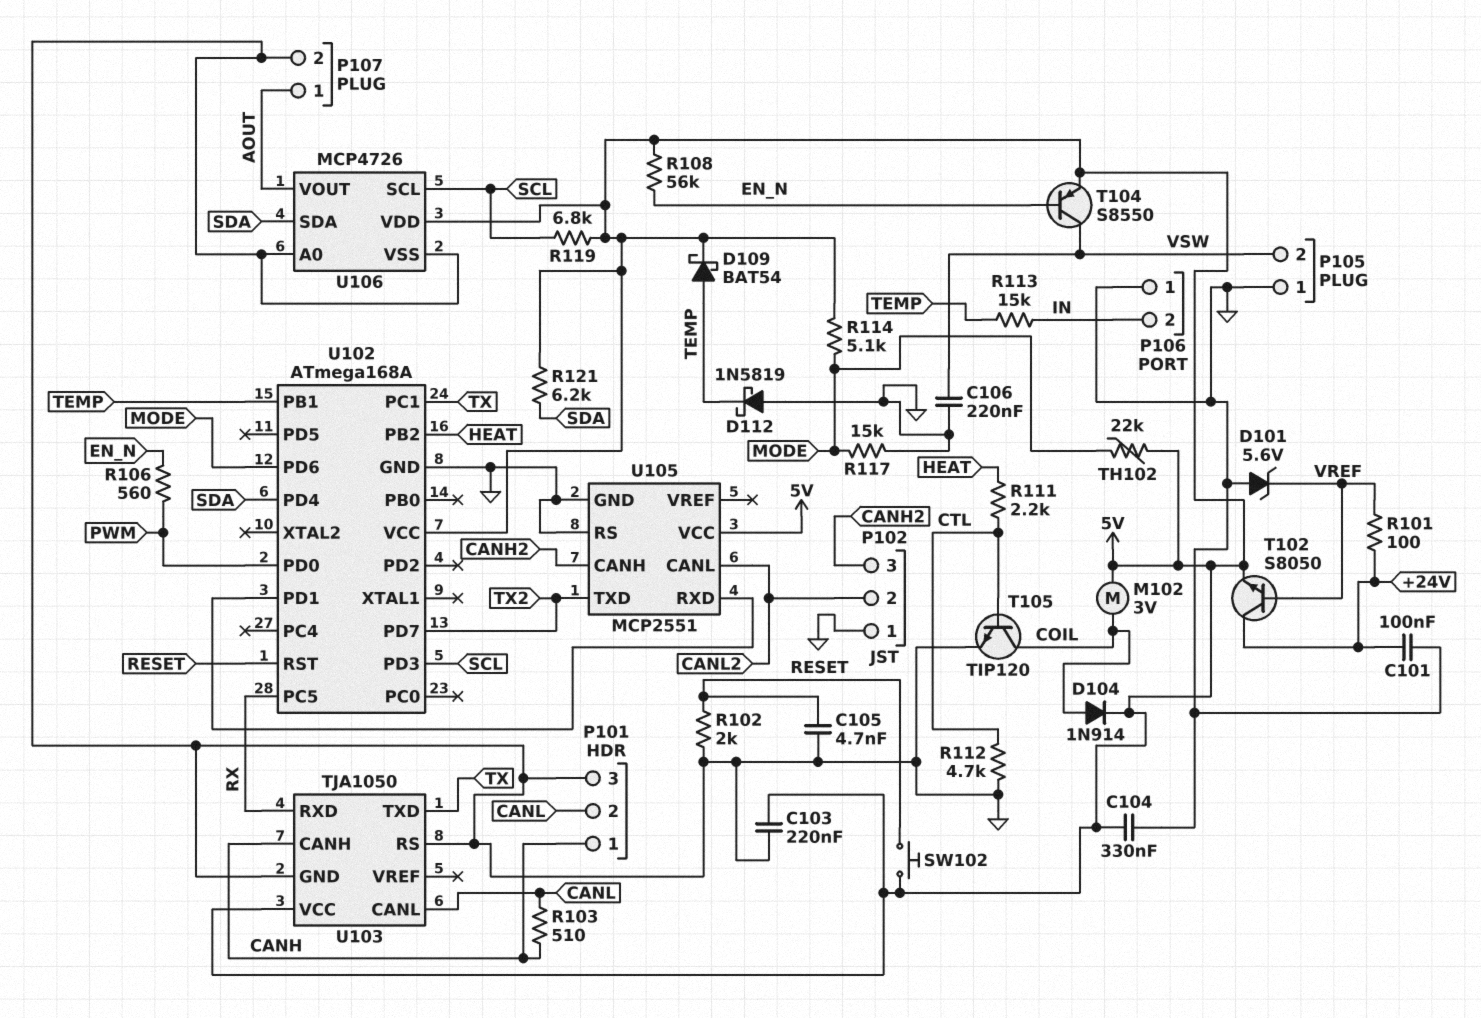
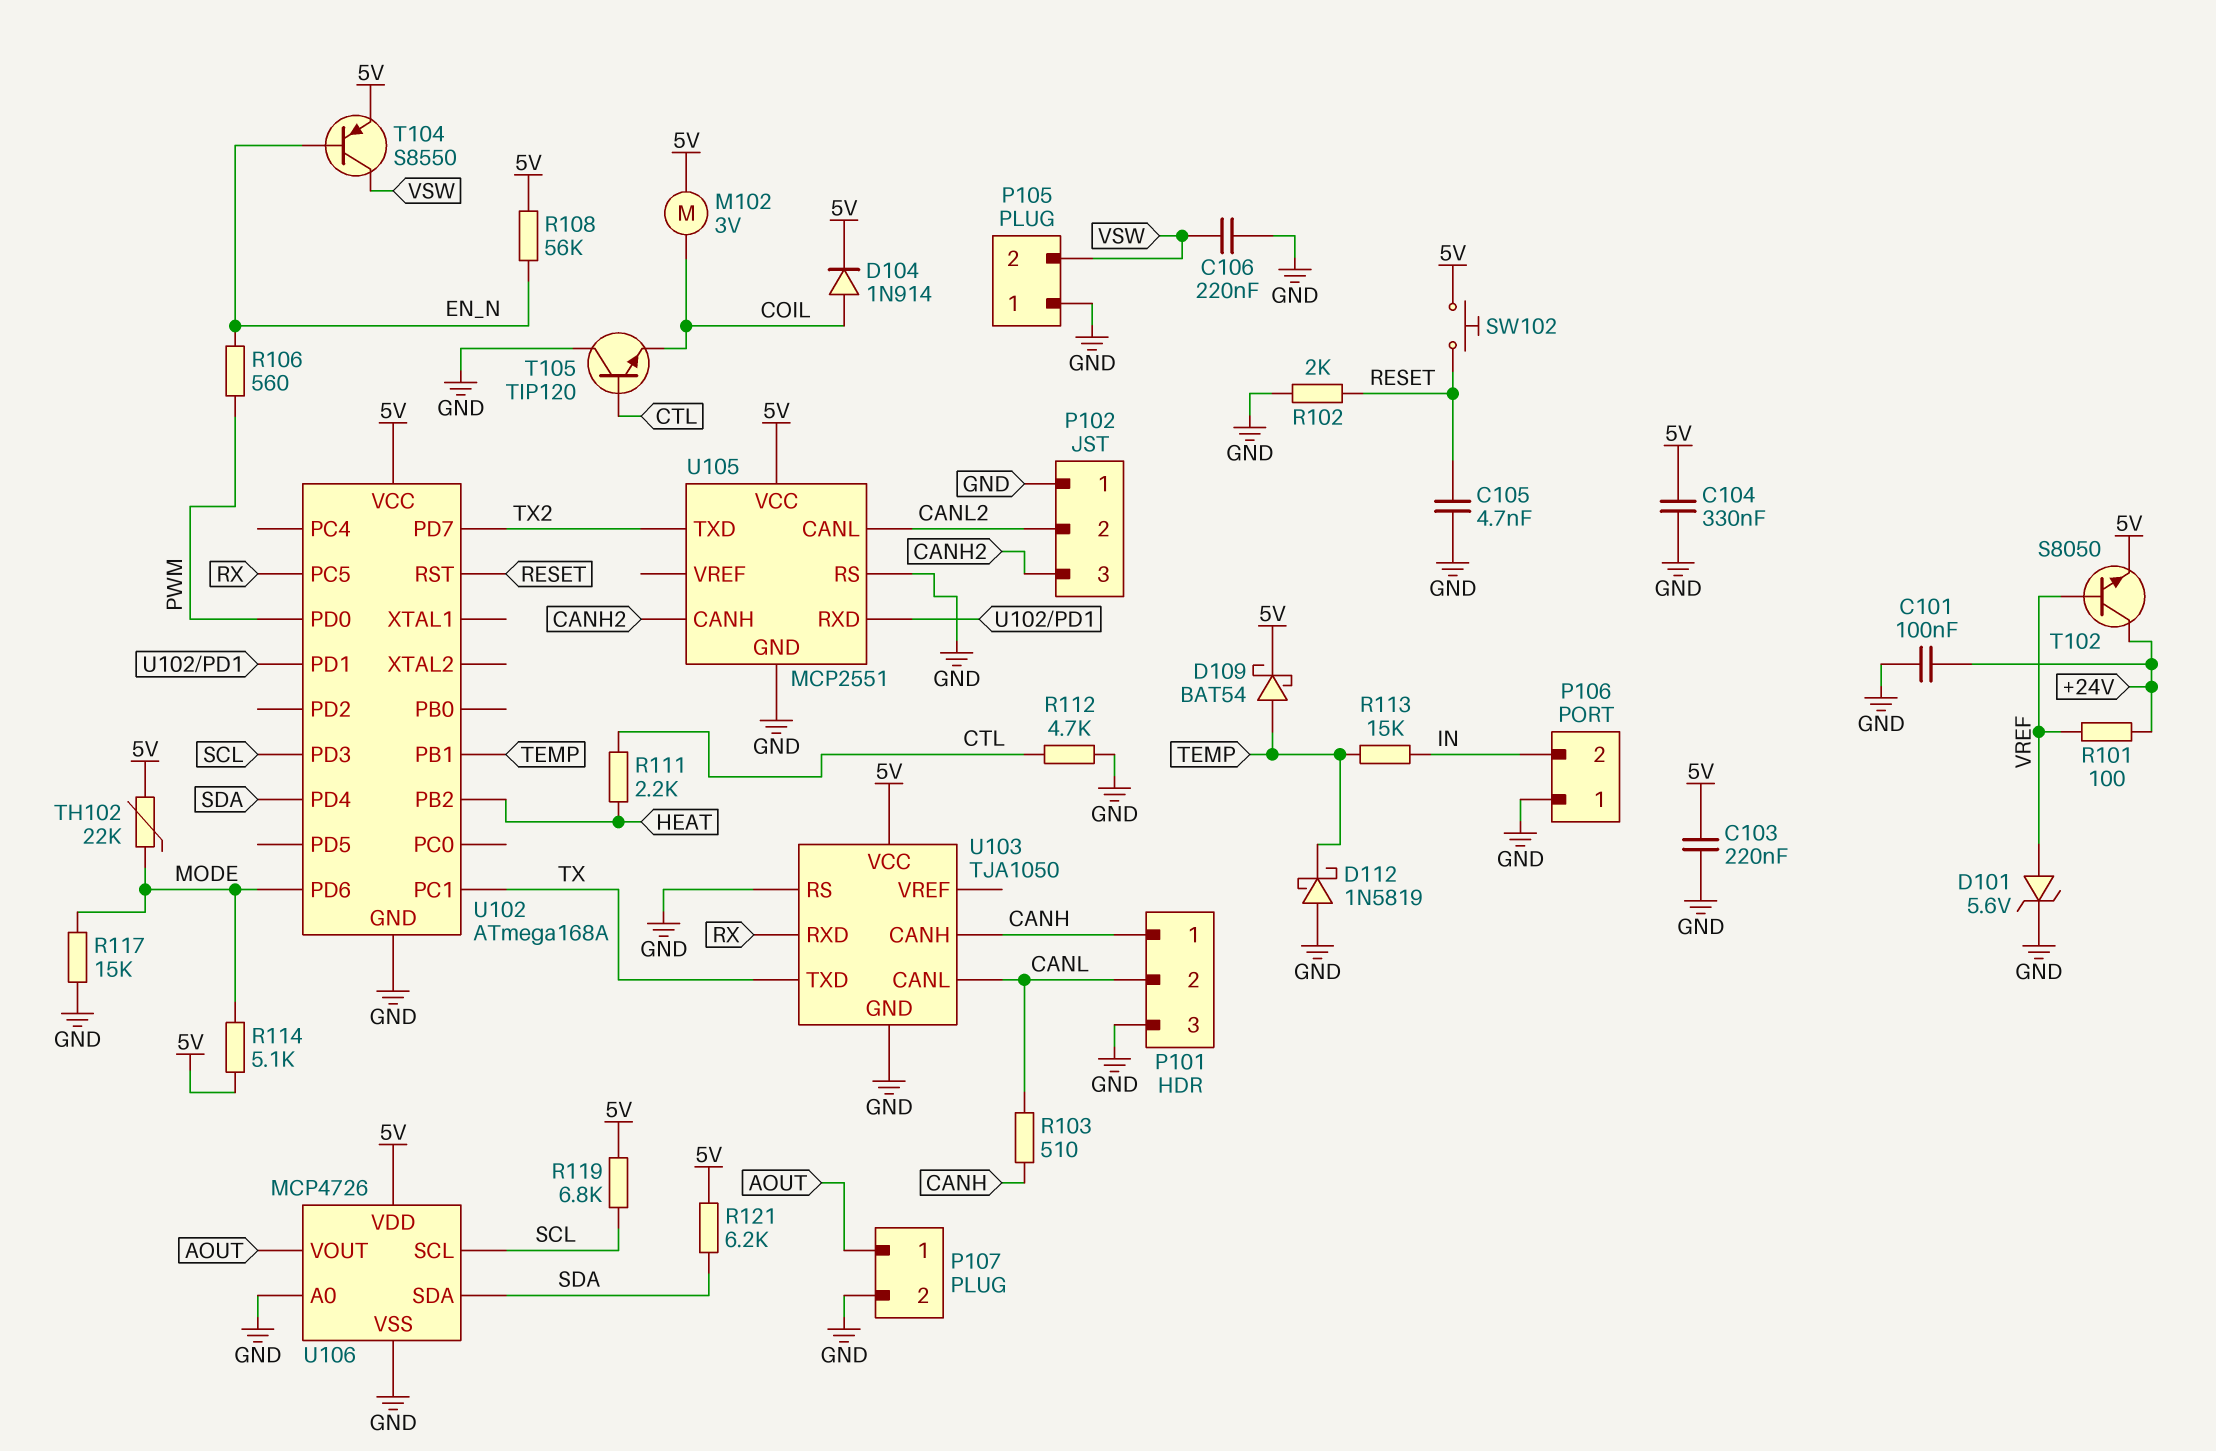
D101: zener 5.6V (A GND, K VREF) -> zener 5.6V (A VREF, K GND)
T105: NPN TIP120 (B CTL, C COIL, E GND) -> NPN TIP120 (B CTL, C GND, E COIL)

